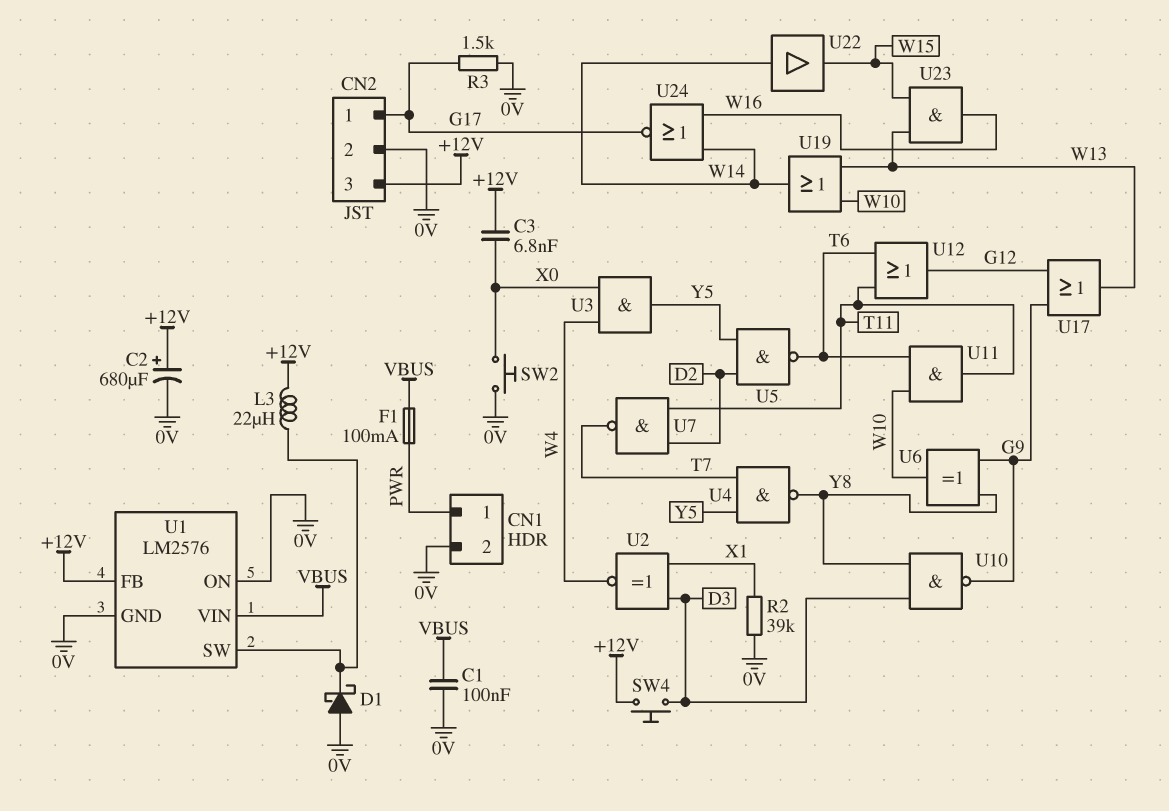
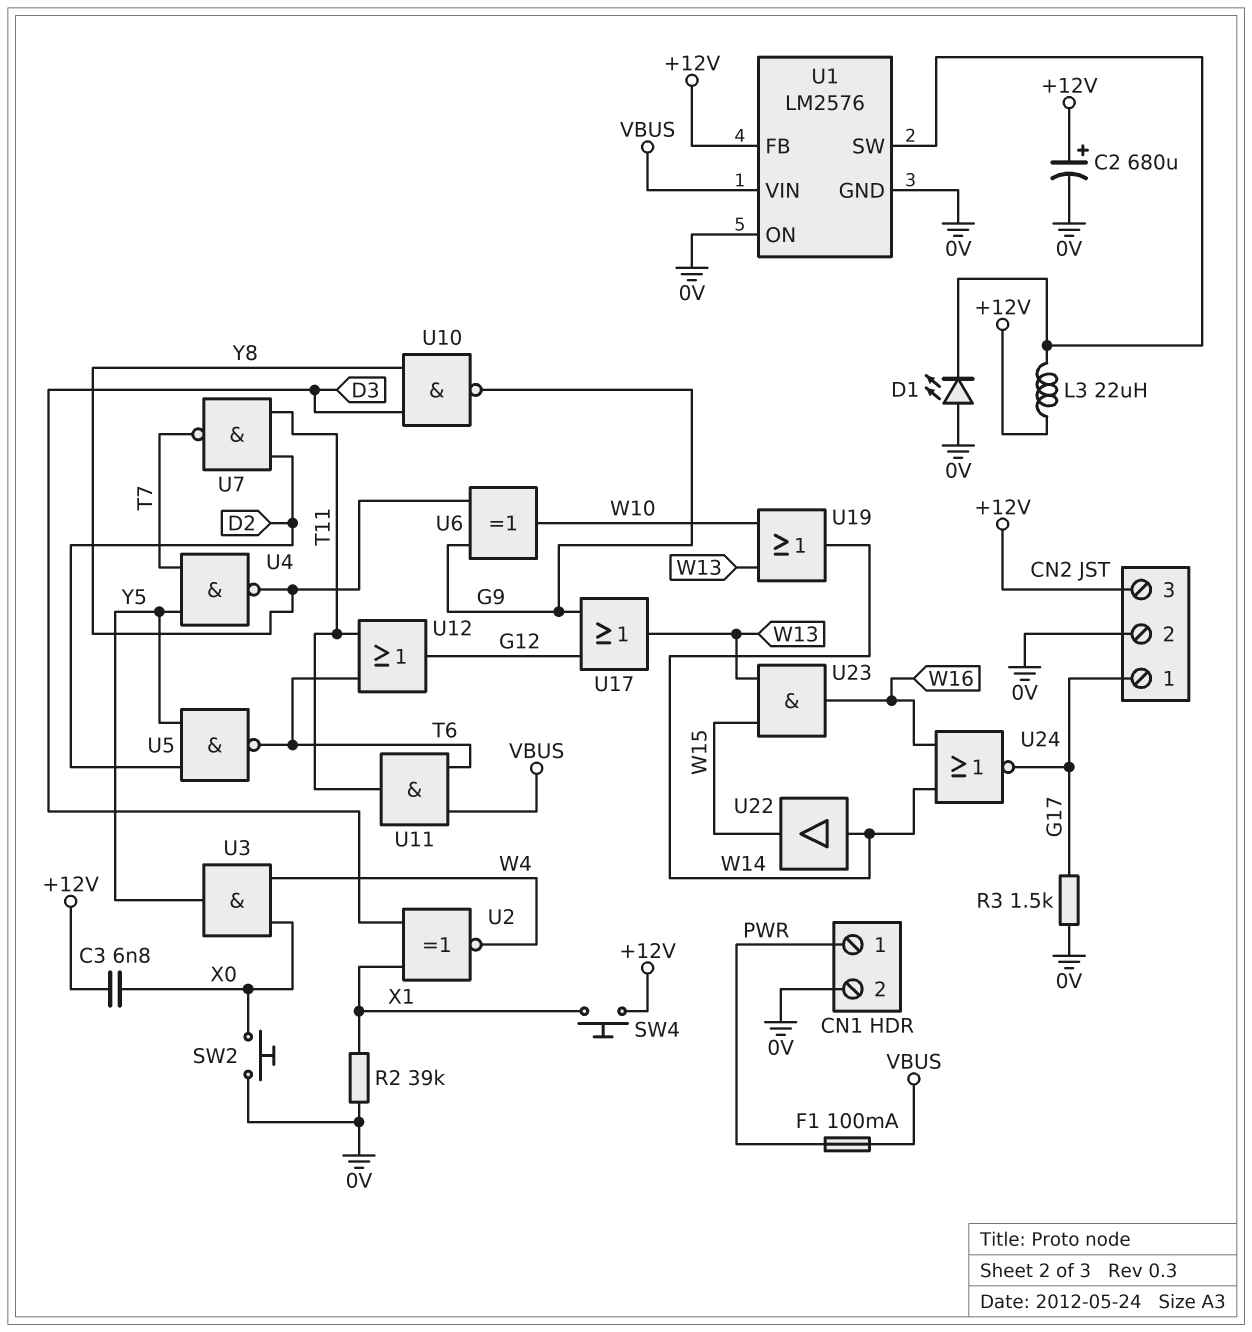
C1: 100nF (0V, VBUS) -> none
D1: schottky (A 0V, K U1/SW) -> LED (A 0V, K U1/SW)
SW4: button (+12V, D3) -> button (+12V, X1)
U11: AND (in T6, in W10, out T11) -> AND (in T6, in VBUS, out T11)

